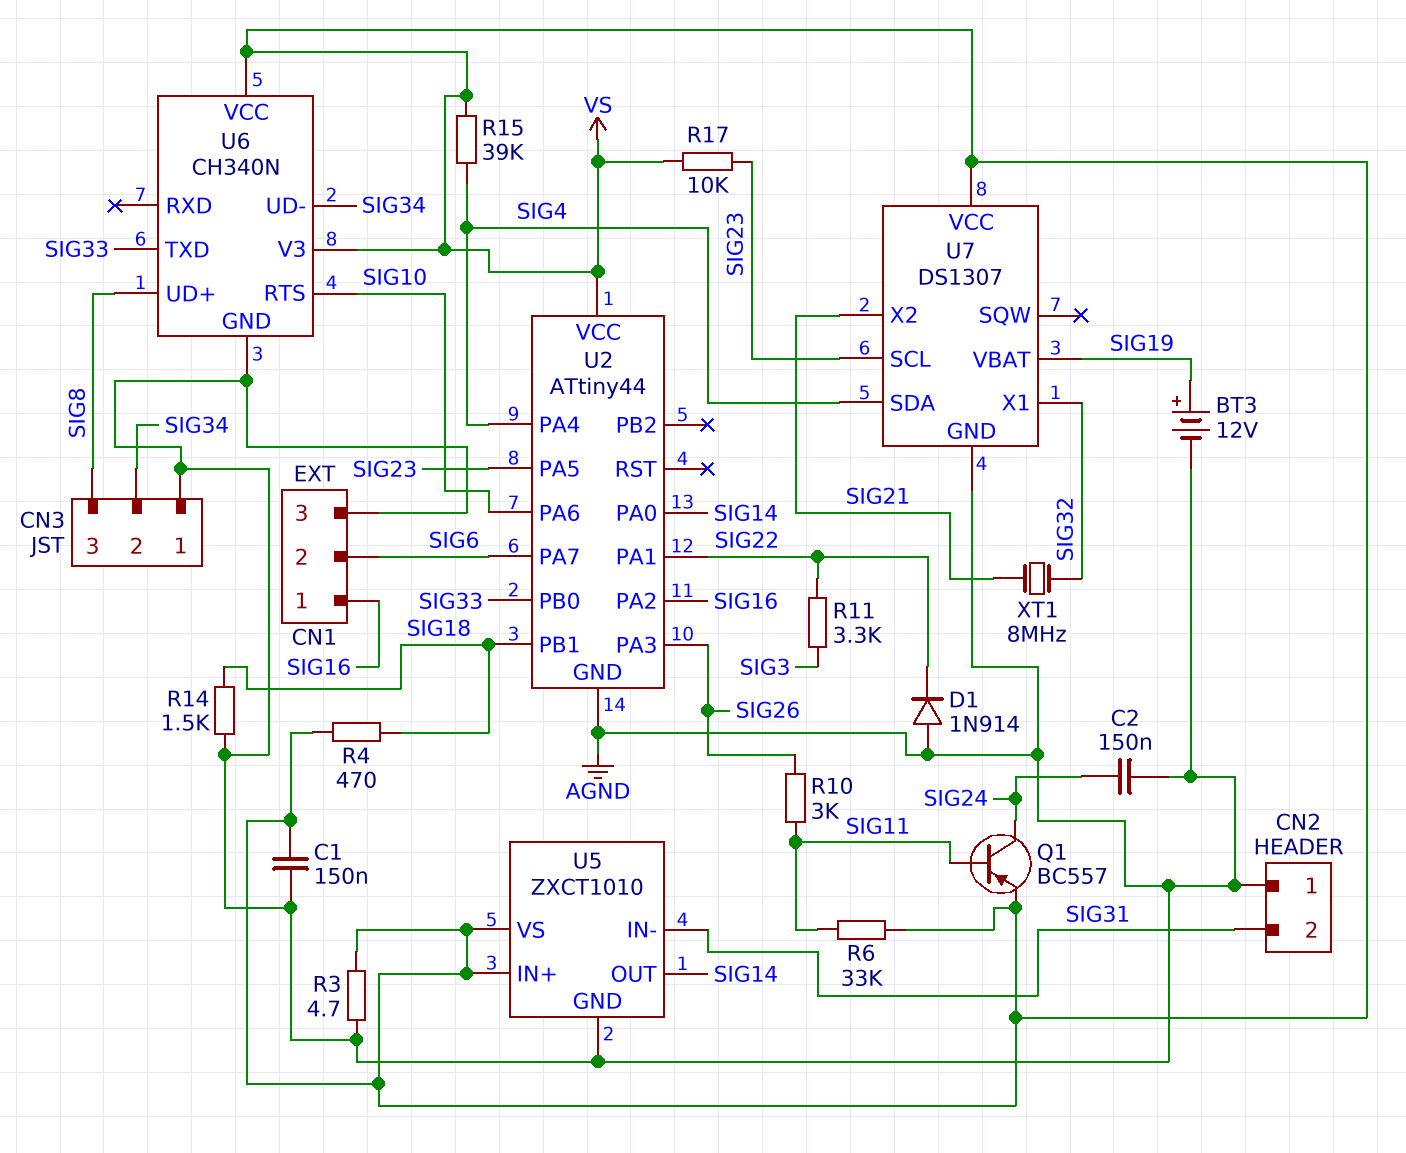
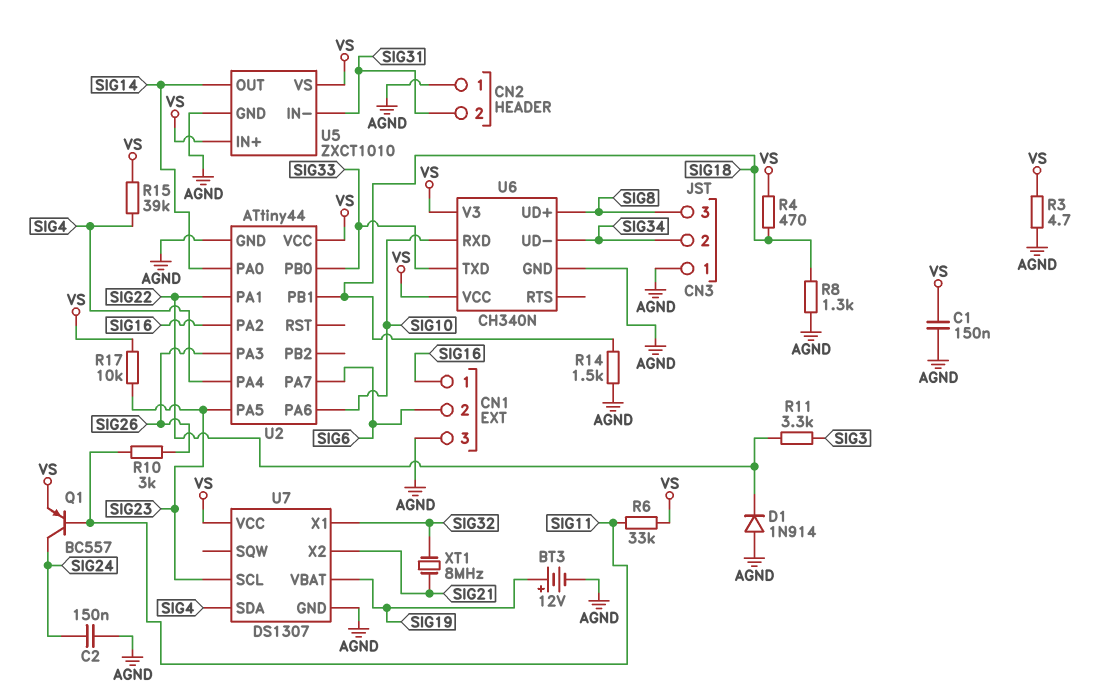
R8: none -> 1.3k (AGND, SIG18)
U6 pin RTS: SIG10 -> none
U6 pin RXD: none -> SIG10

